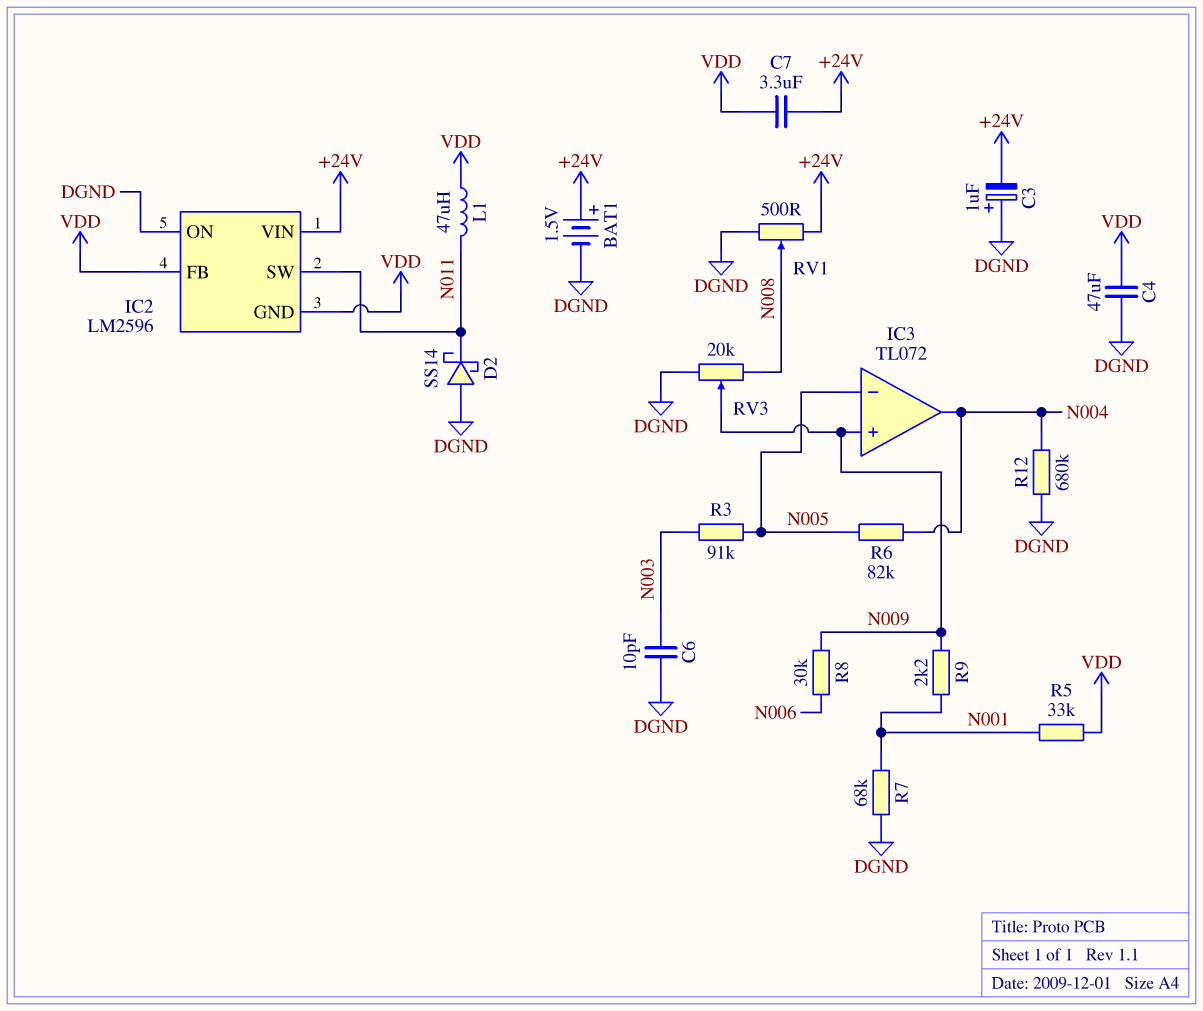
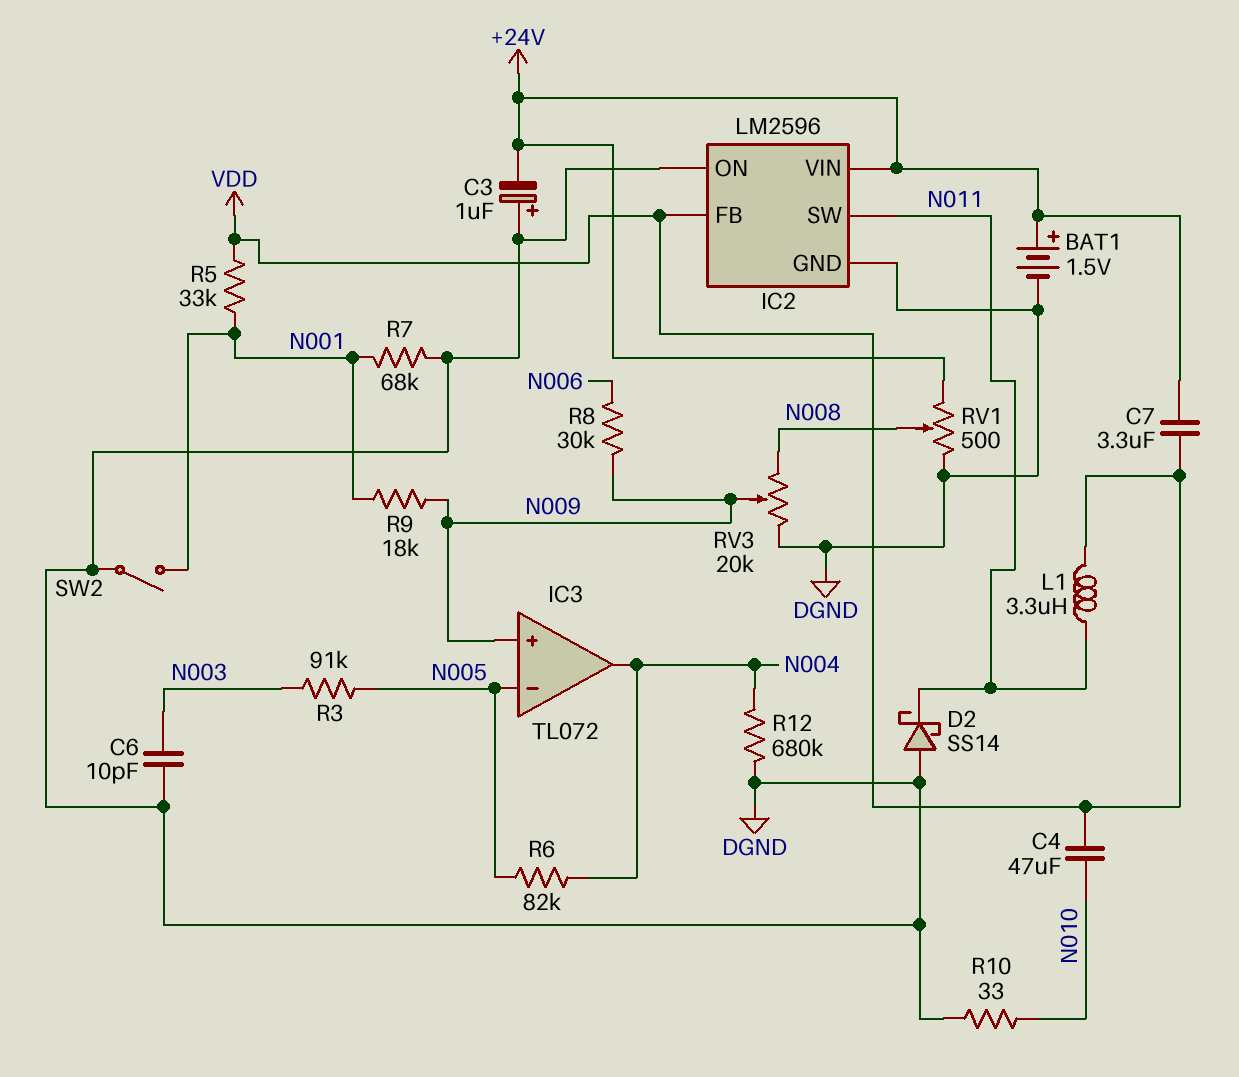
C4: 47uF (DGND, VDD) -> 47uF (N010, VDD)
IC2 pin GND: VDD -> DGND
L1: 47uH (N011, VDD) -> 3.3uH (N011, VDD)
R9: 2.2k (N001, N009) -> 18k (N001, N009)
R10: none -> 33 (DGND, N010)
SW2: none -> switch (DGND, N001)

